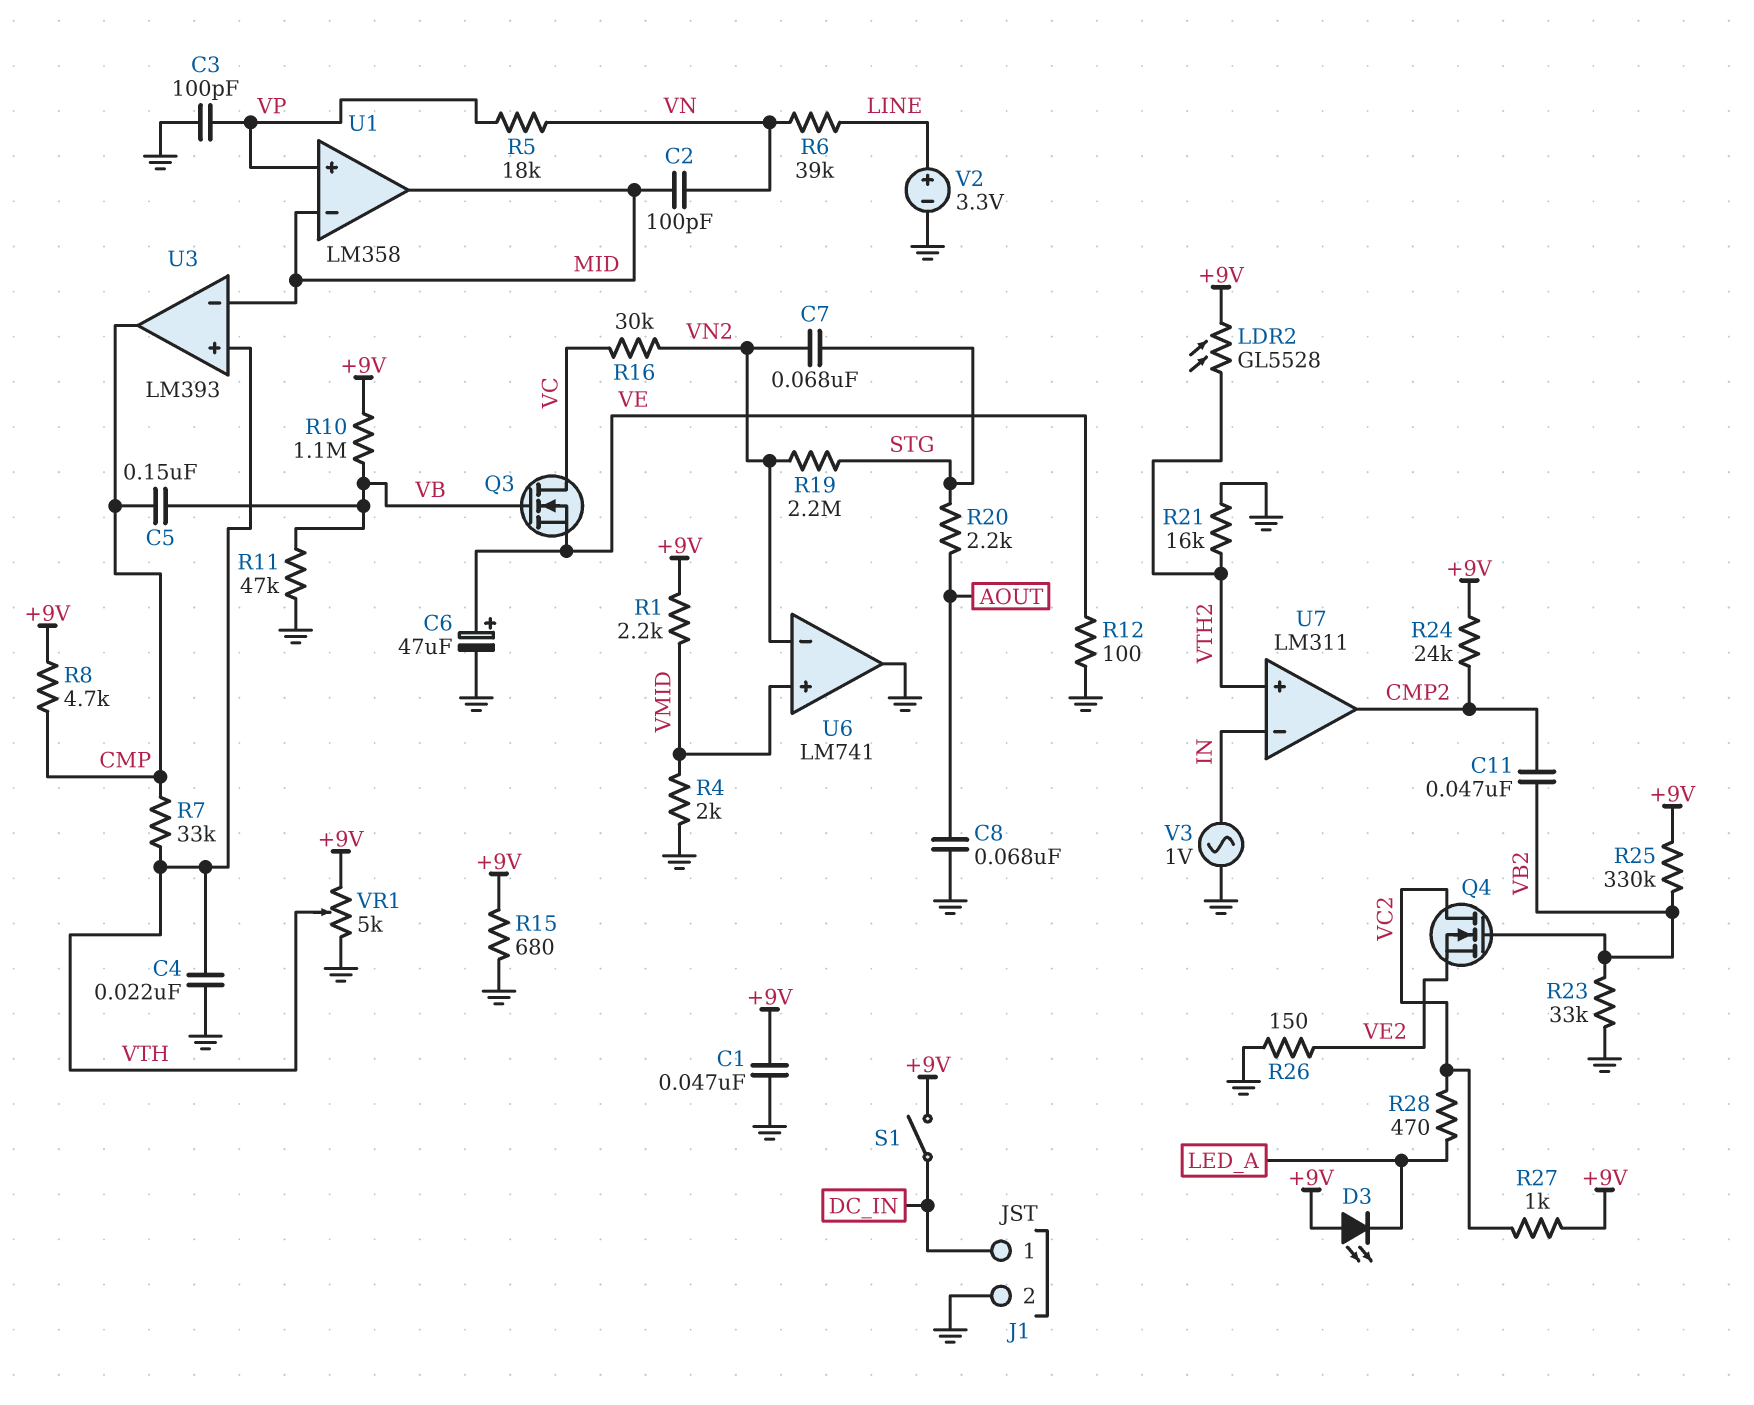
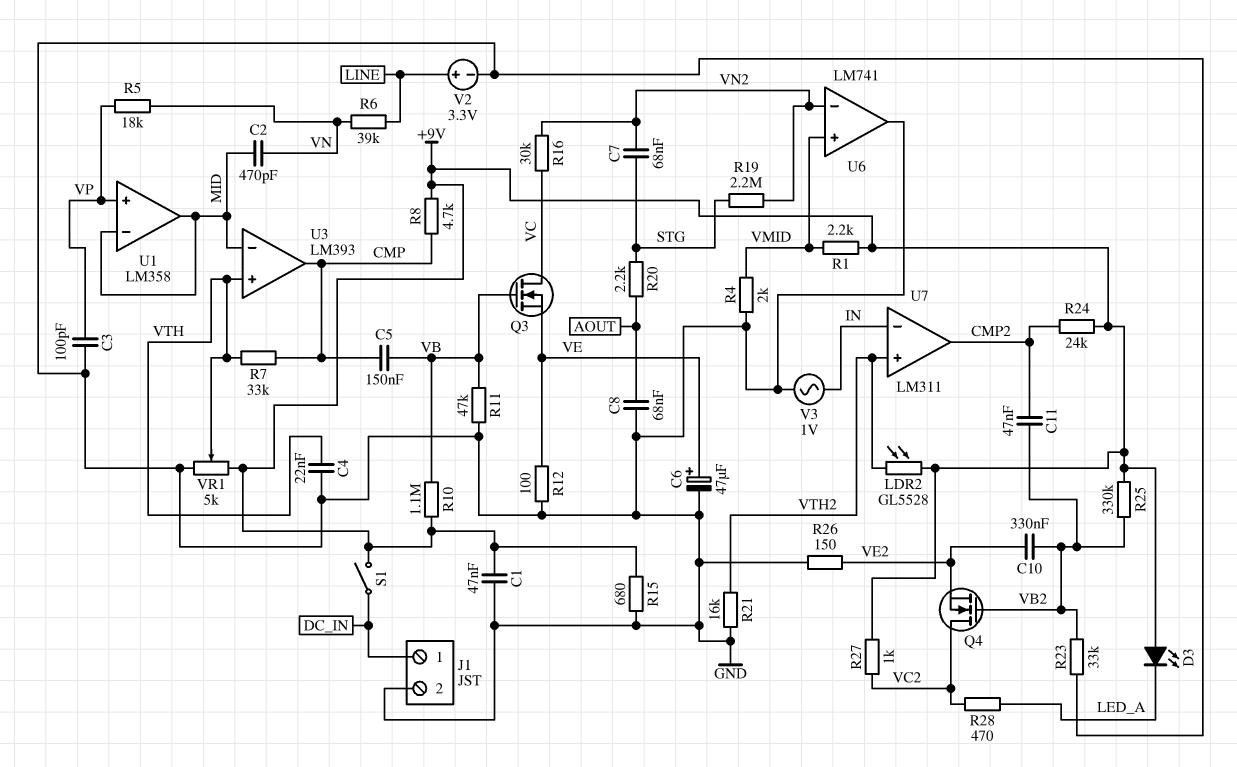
C2: 100pF (MID, VN) -> 470pF (MID, VN)
C10: none -> 330nF (VB2, VE2)

